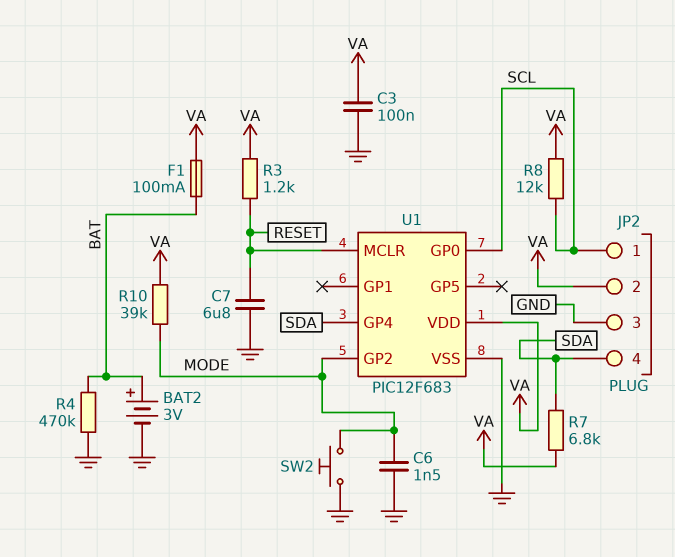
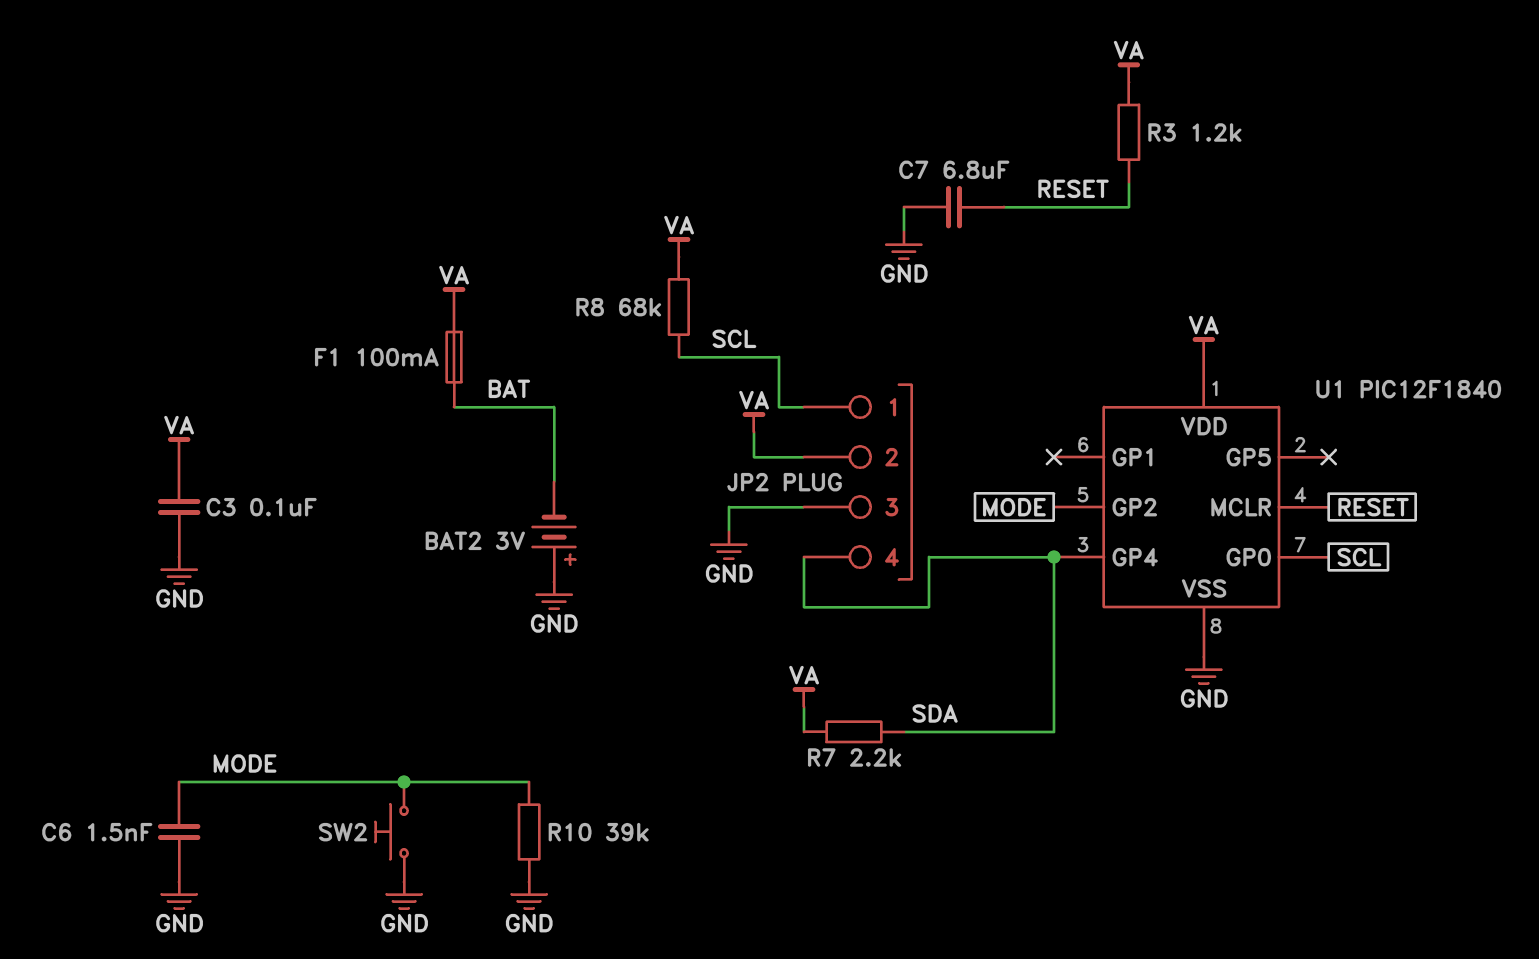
BAT2: 3V (plus BAT, minus GND) -> 3V (plus GND, minus BAT)
R4: 470k (BAT, GND) -> none
R7: 6.8k (SDA, VA) -> 2.2k (SDA, VA)
R8: 12k (SCL, VA) -> 68k (SCL, VA)
R10: 39k (MODE, VA) -> 39k (GND, MODE)
U1: PIC12F683 -> PIC12F1840

